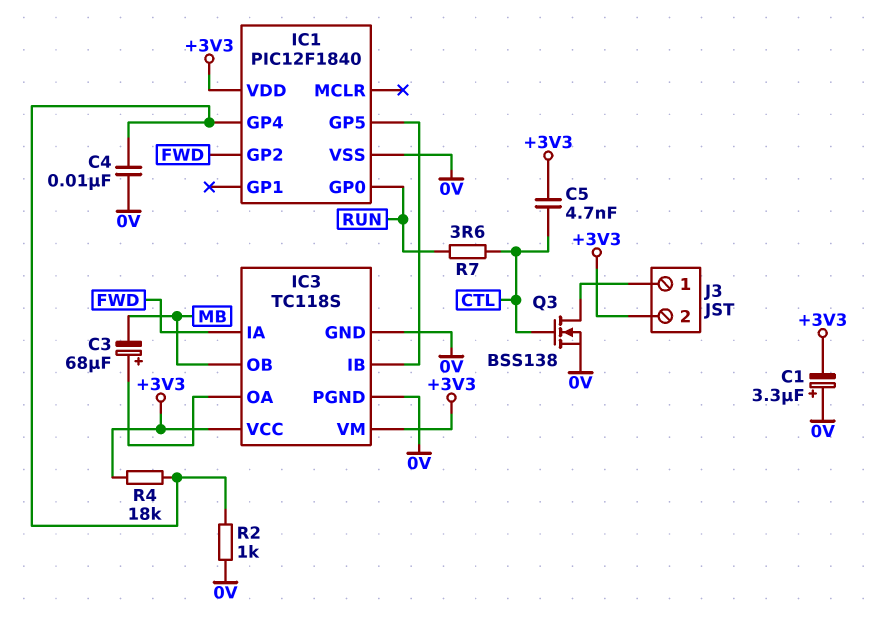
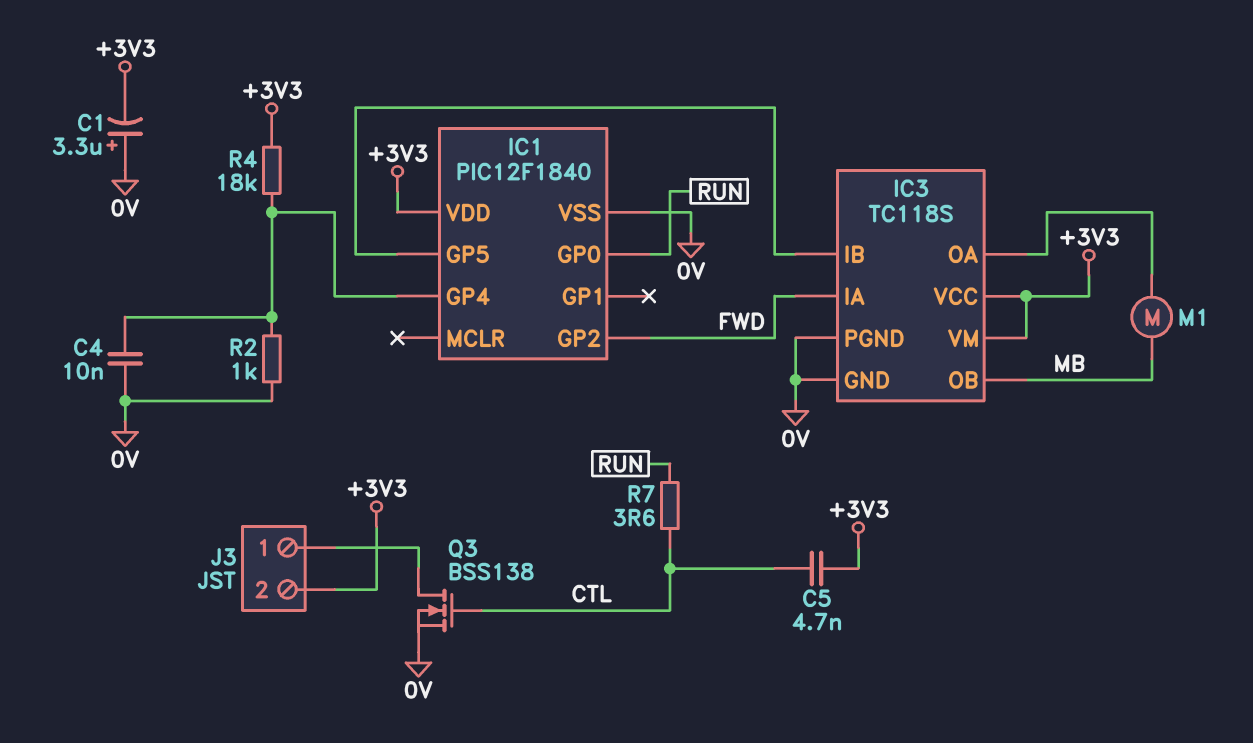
C3: 68uF (plus IC3/OA, minus MB) -> none
M1: none -> motor (IC3/OA, MB)

